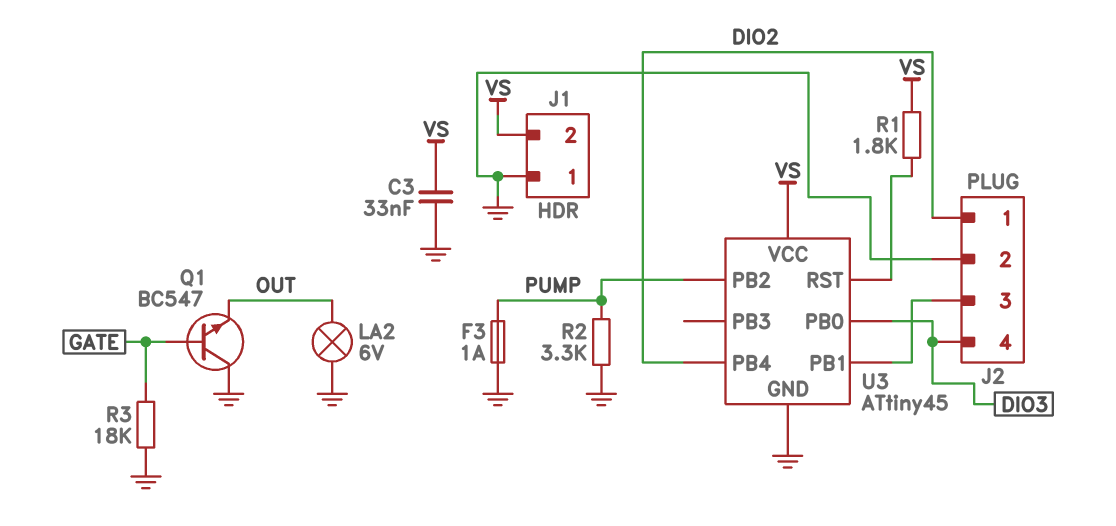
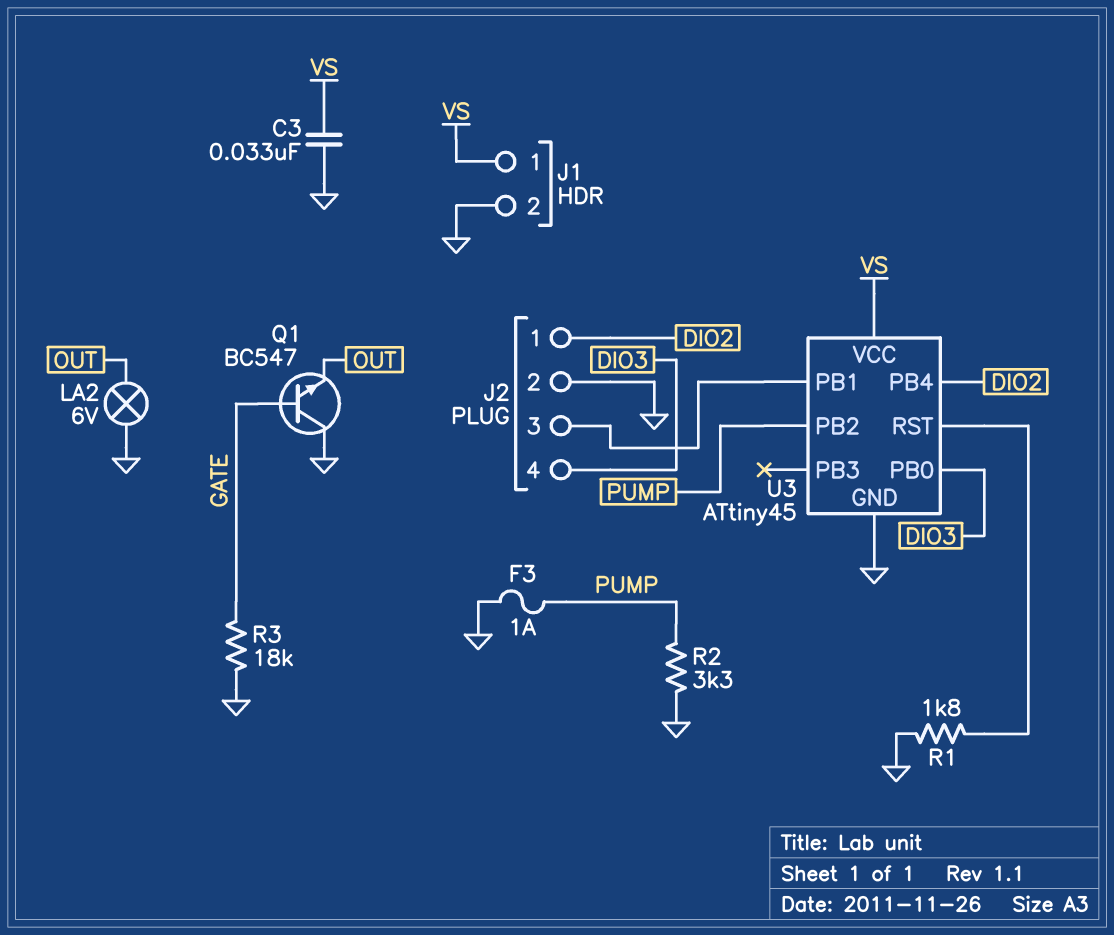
J1 pin 1: GND -> VS
J1 pin 2: VS -> GND
R1: 1.8k (U3/RST, VS) -> 1.8k (GND, U3/RST)

